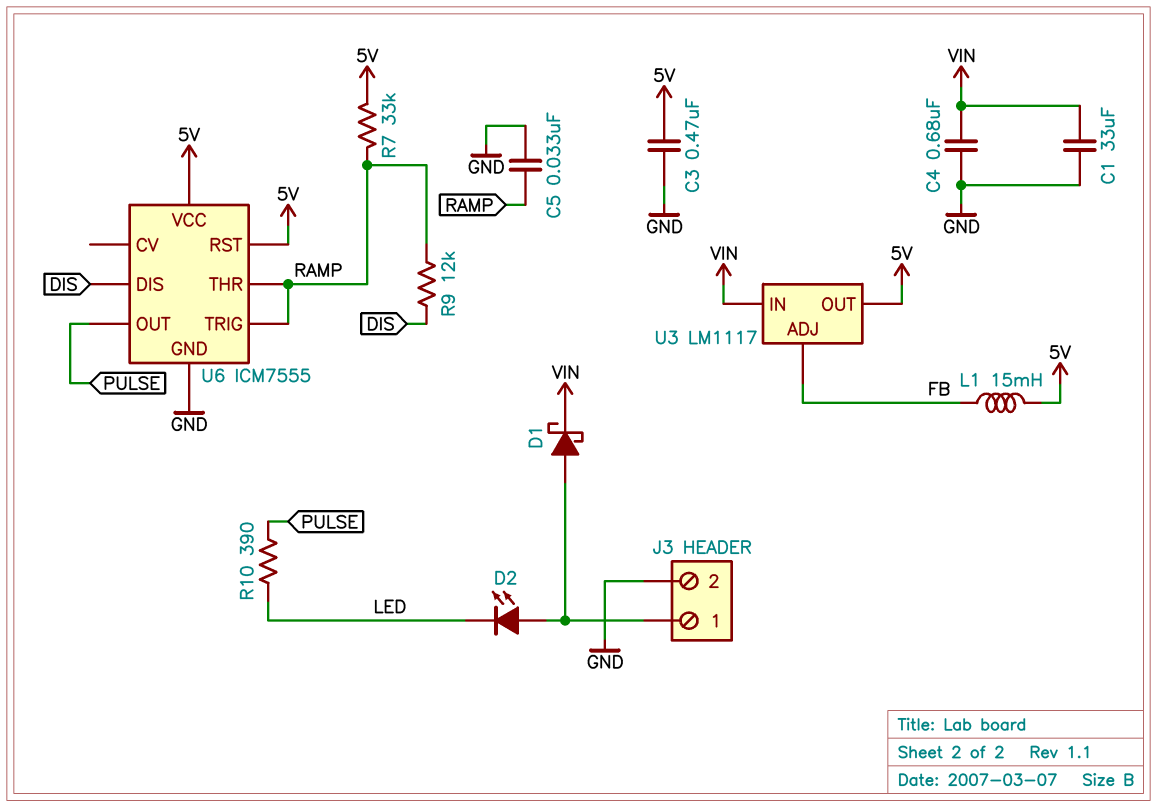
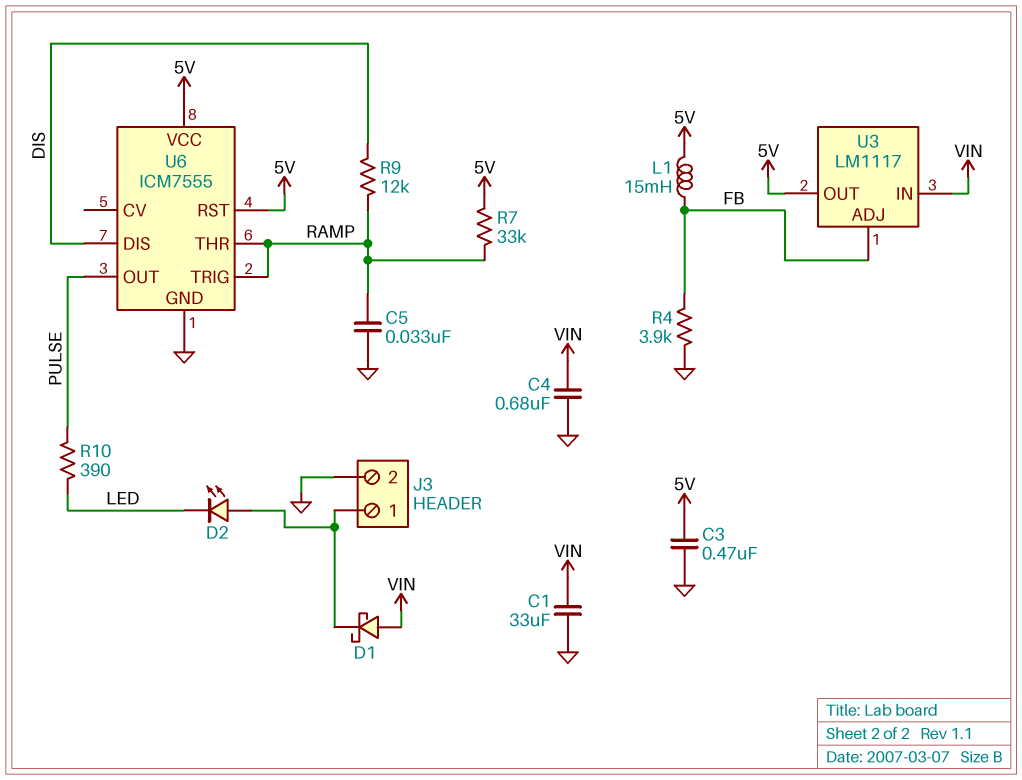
D1: schottky (A J3/1, K VIN) -> schottky (A VIN, K J3/1)
R4: none -> 3.9k (FB, GND)

